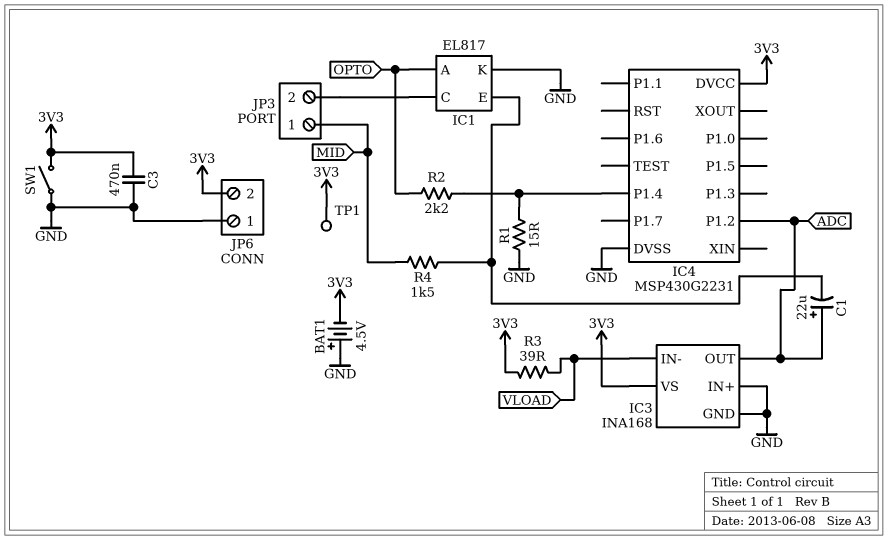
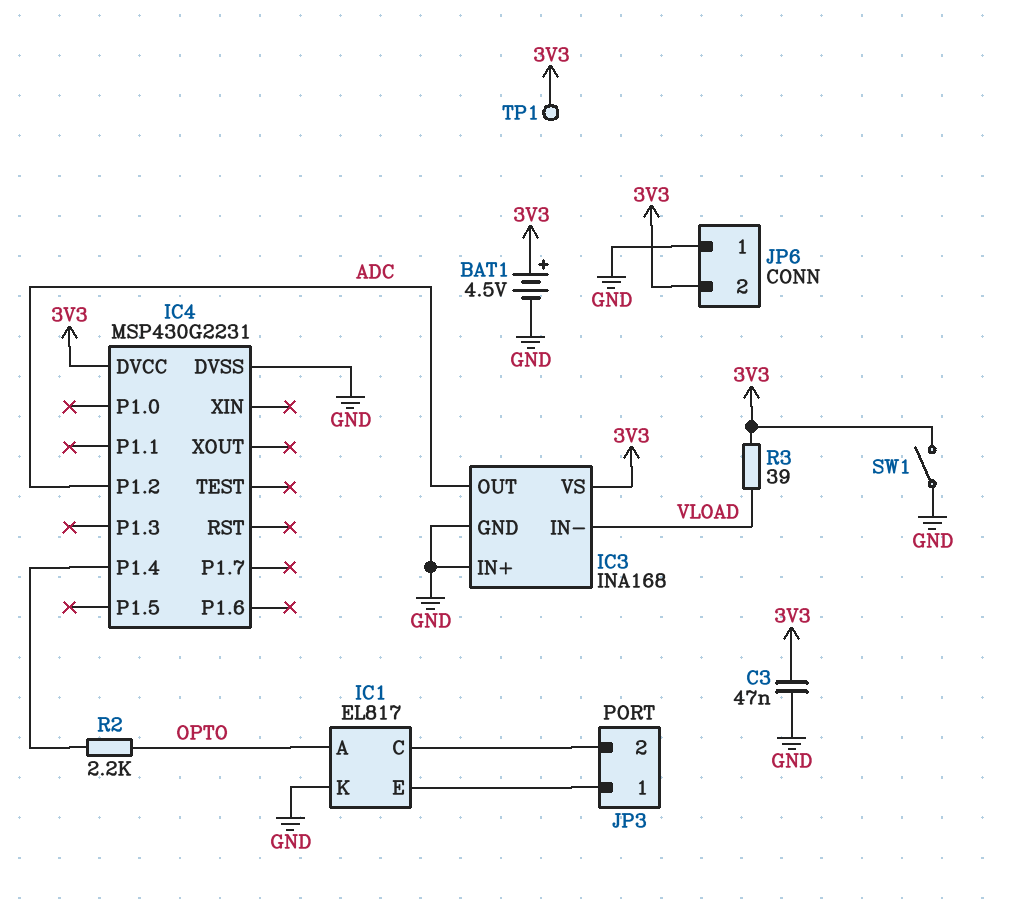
BAT1: 4.5V (plus GND, minus 3V3) -> 4.5V (plus 3V3, minus GND)
C1: 22uF (plus ADC, minus IC1/E) -> none
C3: 470nF (3V3, GND) -> 47nF (3V3, GND)
JP3 pin 1: MID -> IC1/E
R1: 15 (GND, IC4/P1.4) -> none
R4: 1.5k (IC1/E, MID) -> none

